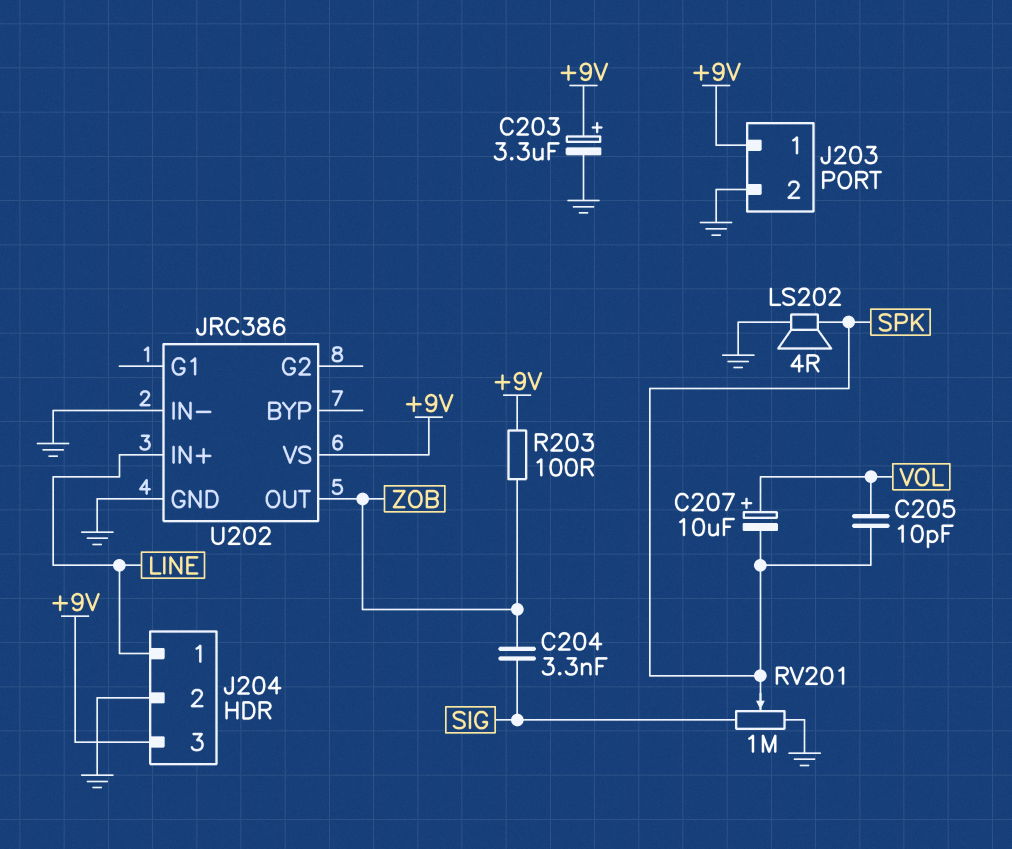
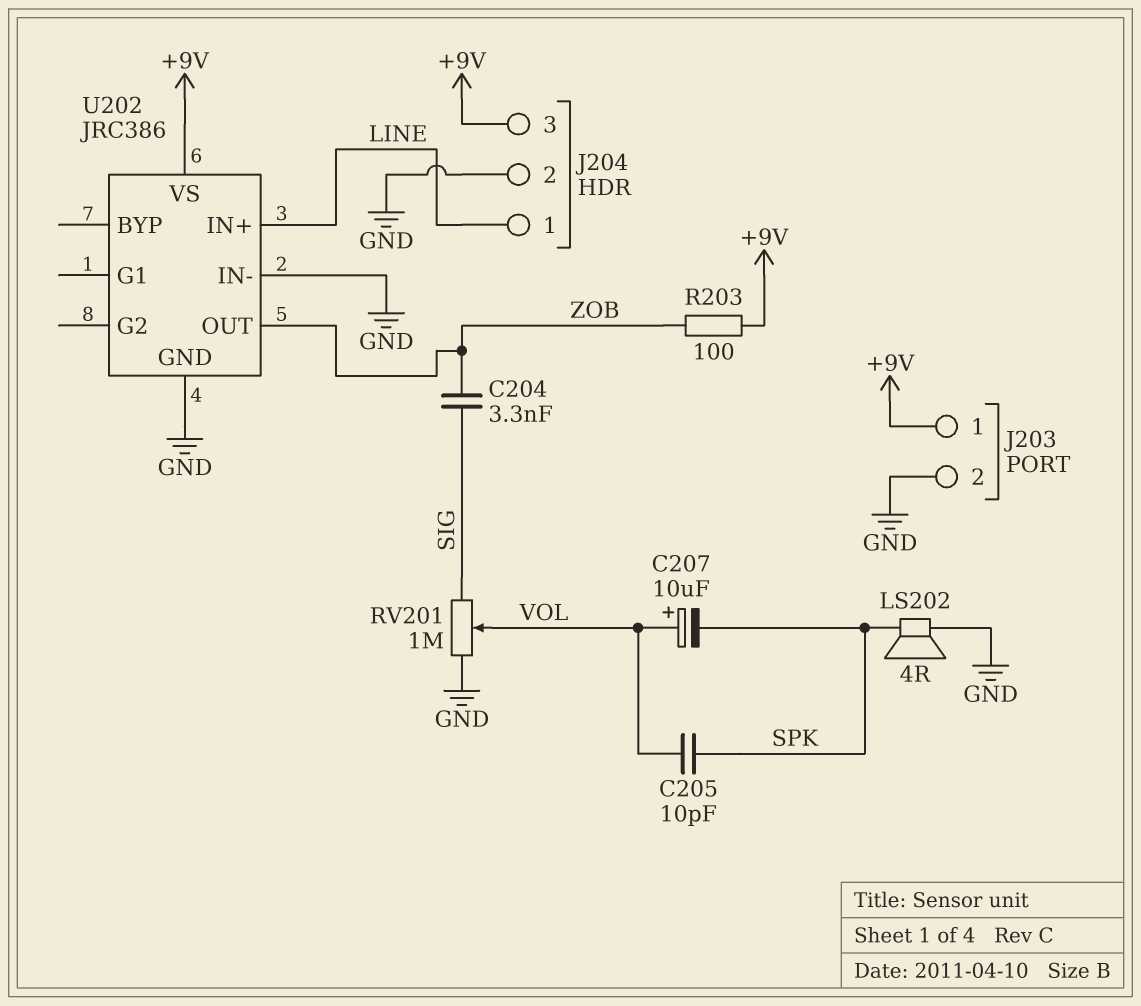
C203: 3.3uF (plus +9V, minus GND) -> none
RV201: 1M (GND, SIG, wiper SPK) -> 1M (GND, SIG, wiper VOL)

